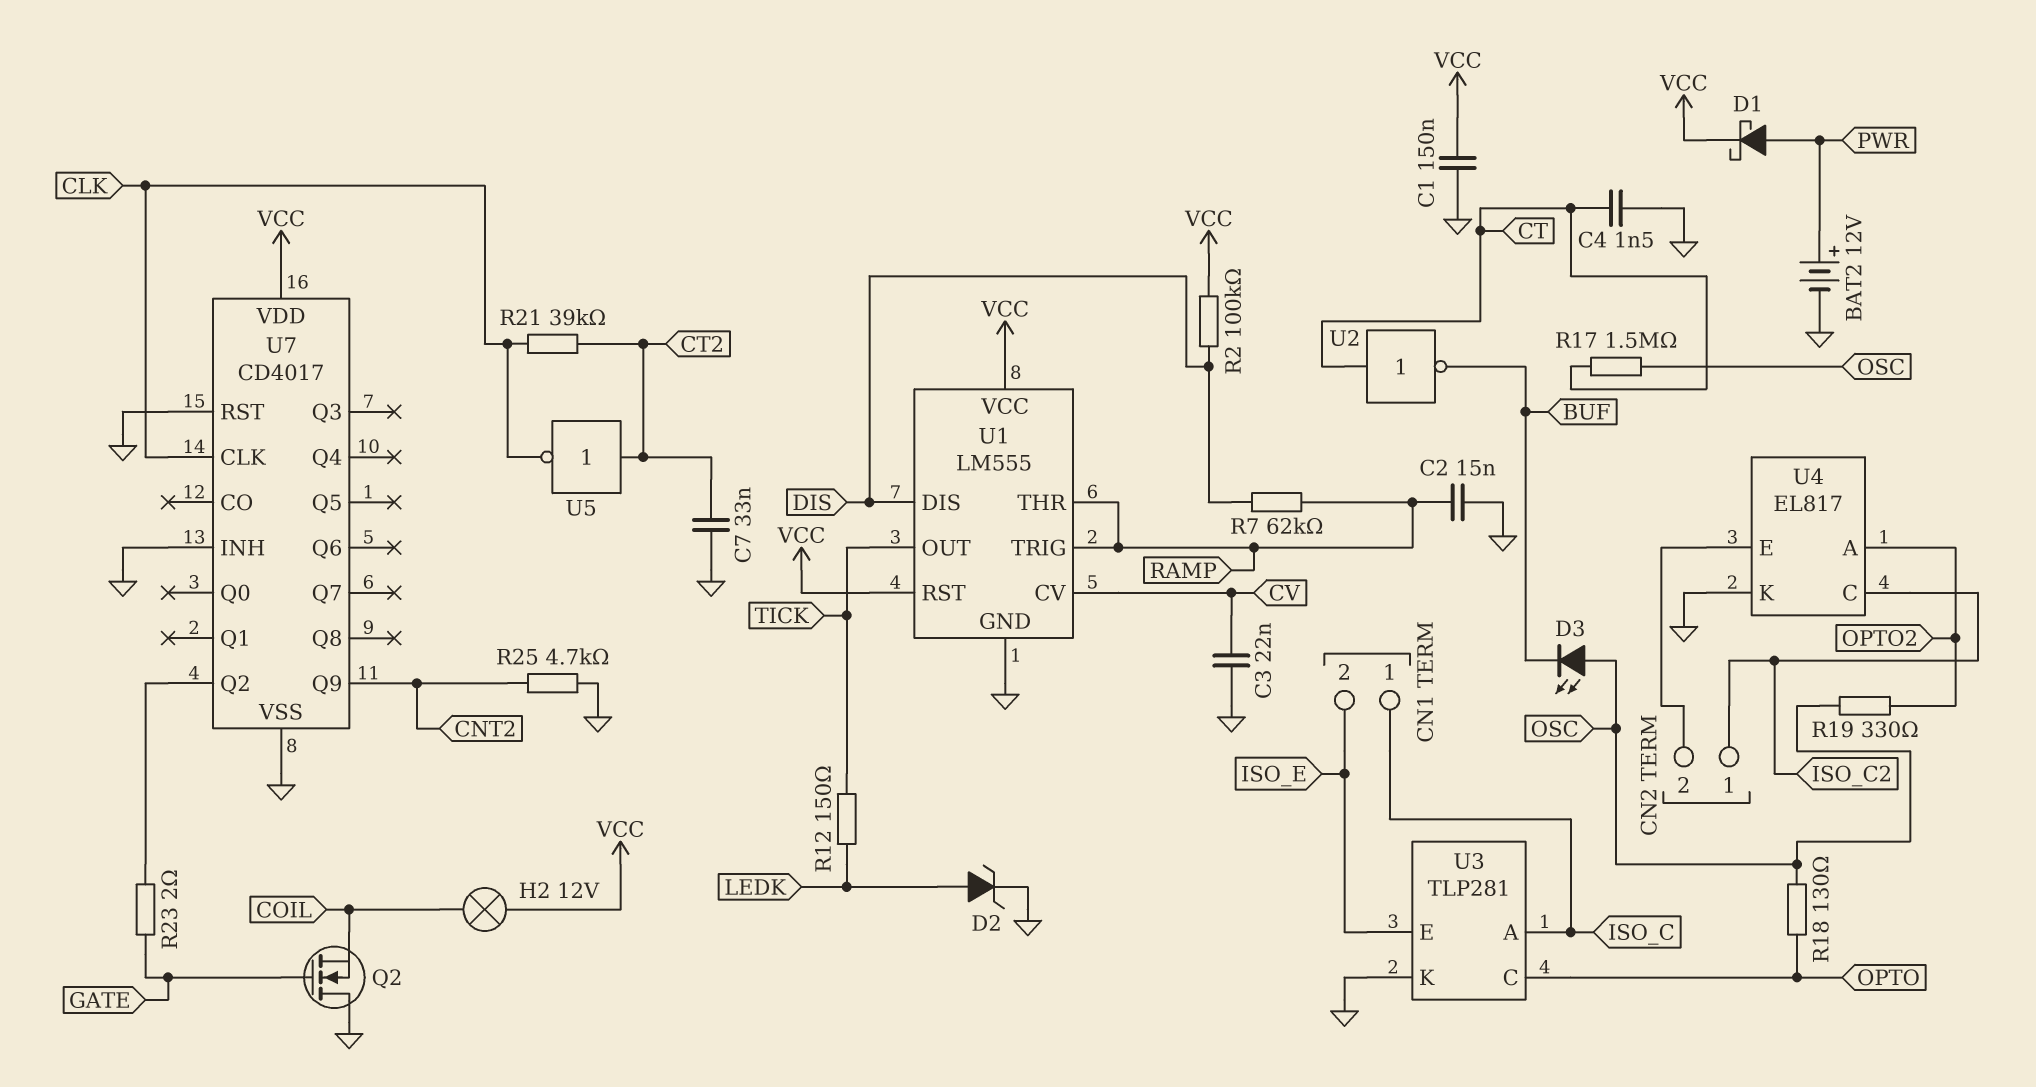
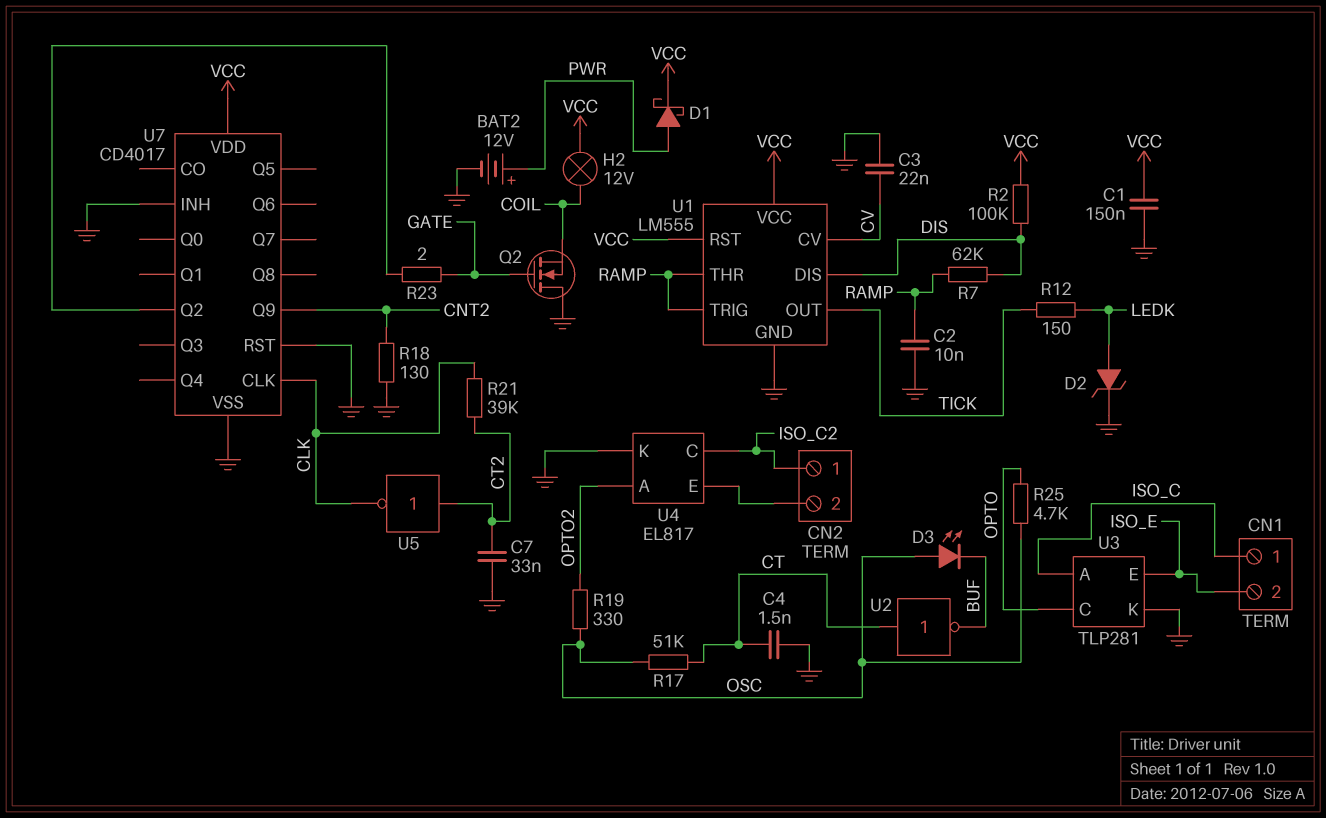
C2: 15nF (GND, RAMP) -> 10nF (GND, RAMP)
R17: 1.5M (CT, OSC) -> 51k (CT, OSC)
R18: 130 (OPTO, OSC) -> 130 (CNT2, GND)
R25: 4.7k (CNT2, GND) -> 4.7k (OPTO, OSC)

